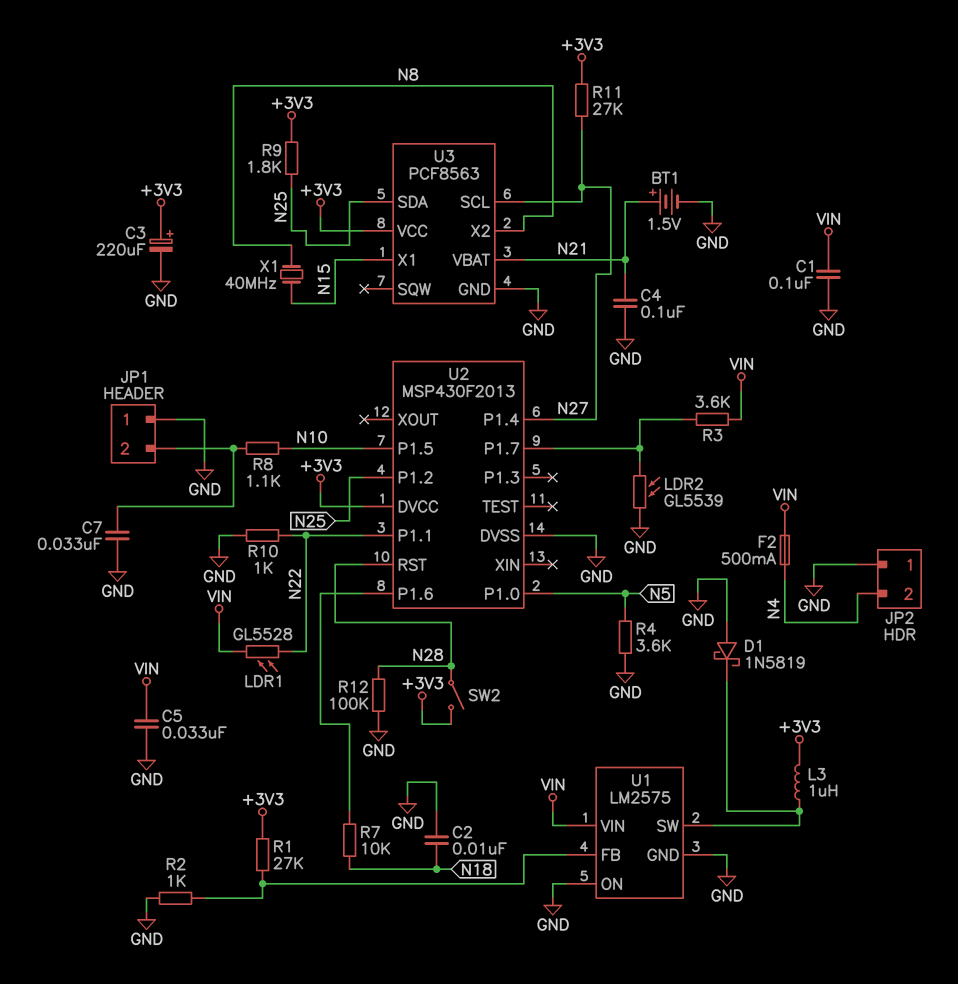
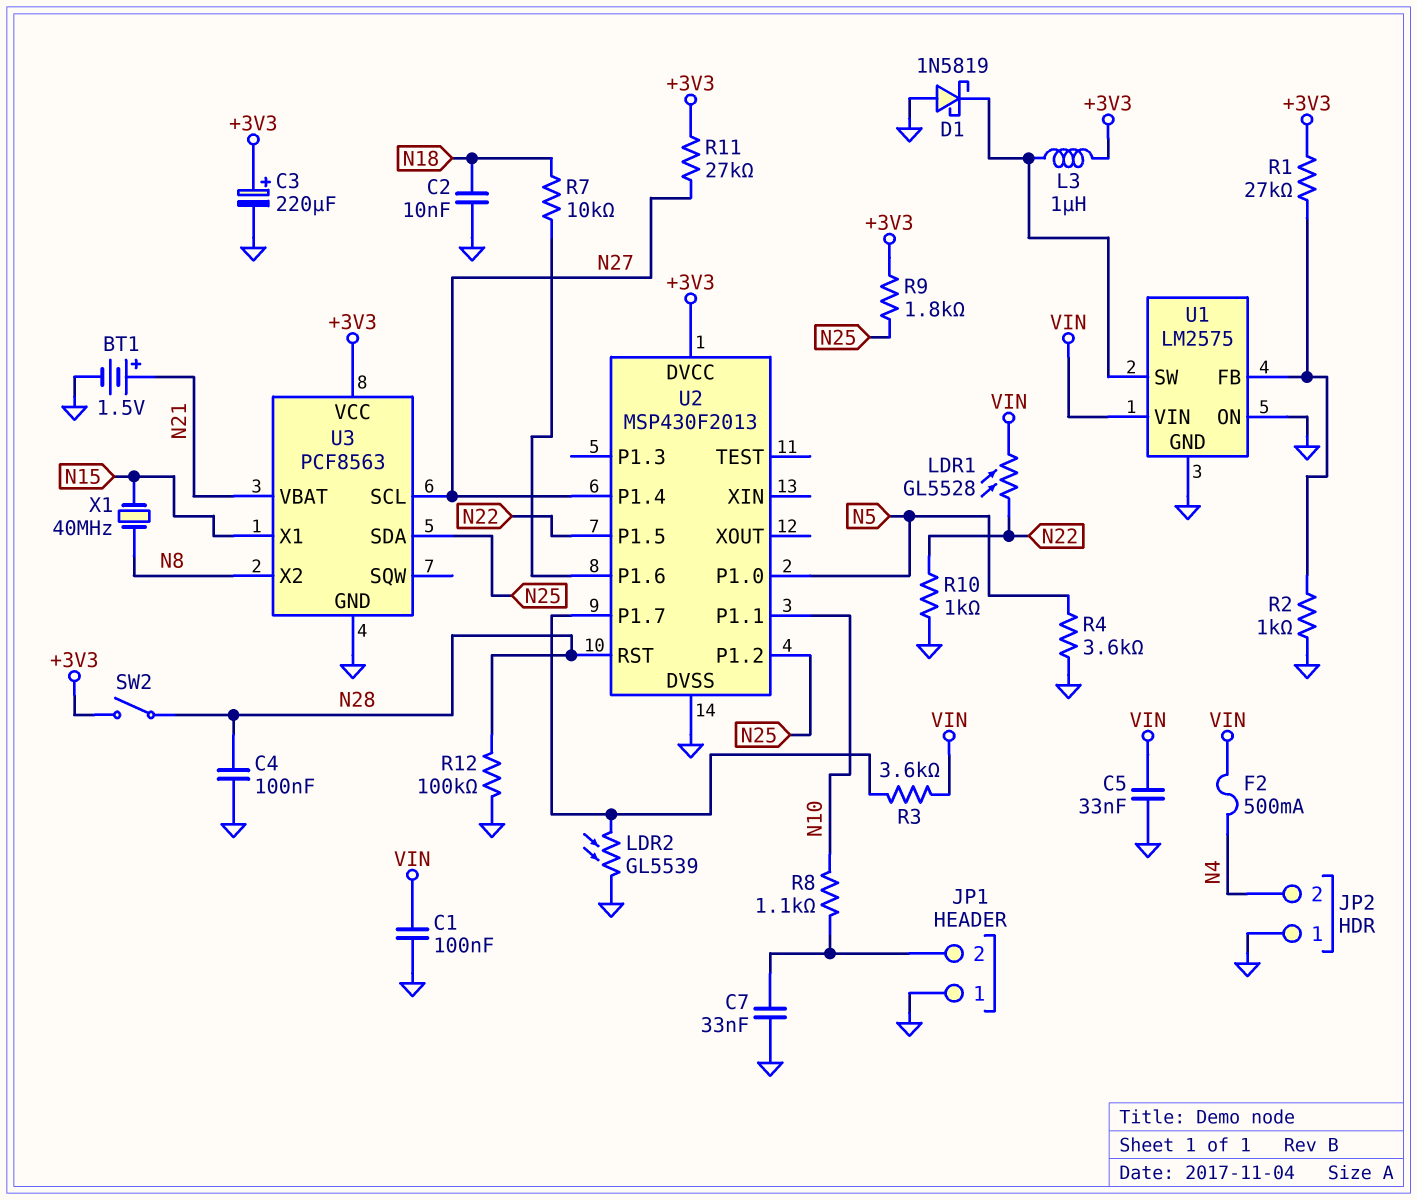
C4: 100nF (GND, N21) -> 100nF (GND, N28)
U2 pin P1.1: N22 -> N10
U2 pin P1.5: N10 -> N22

